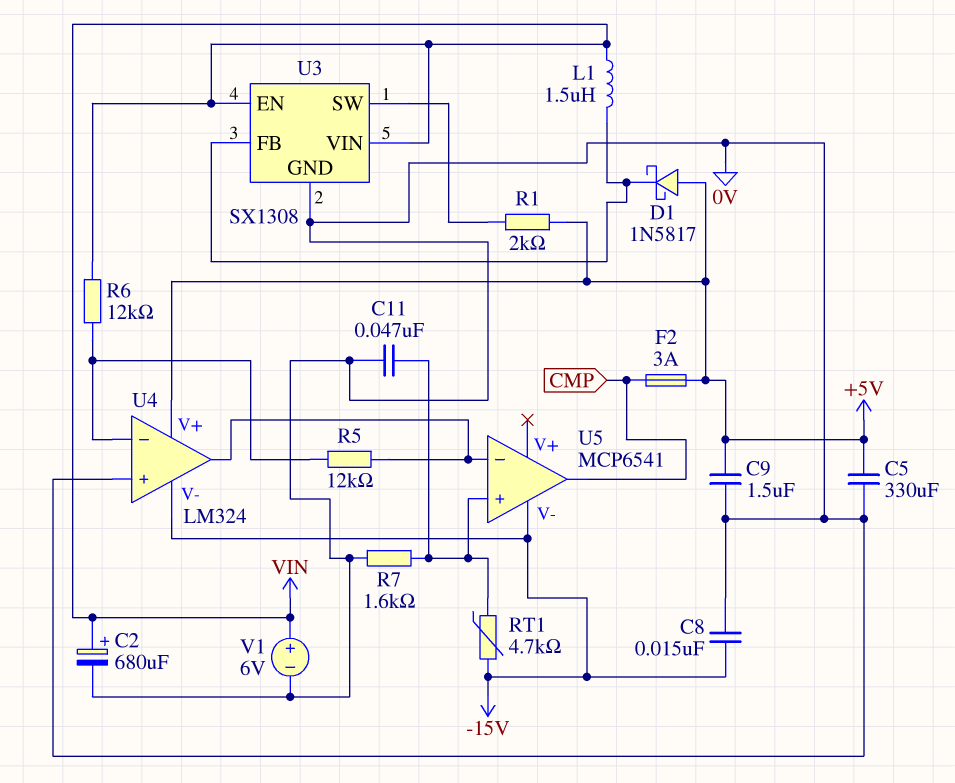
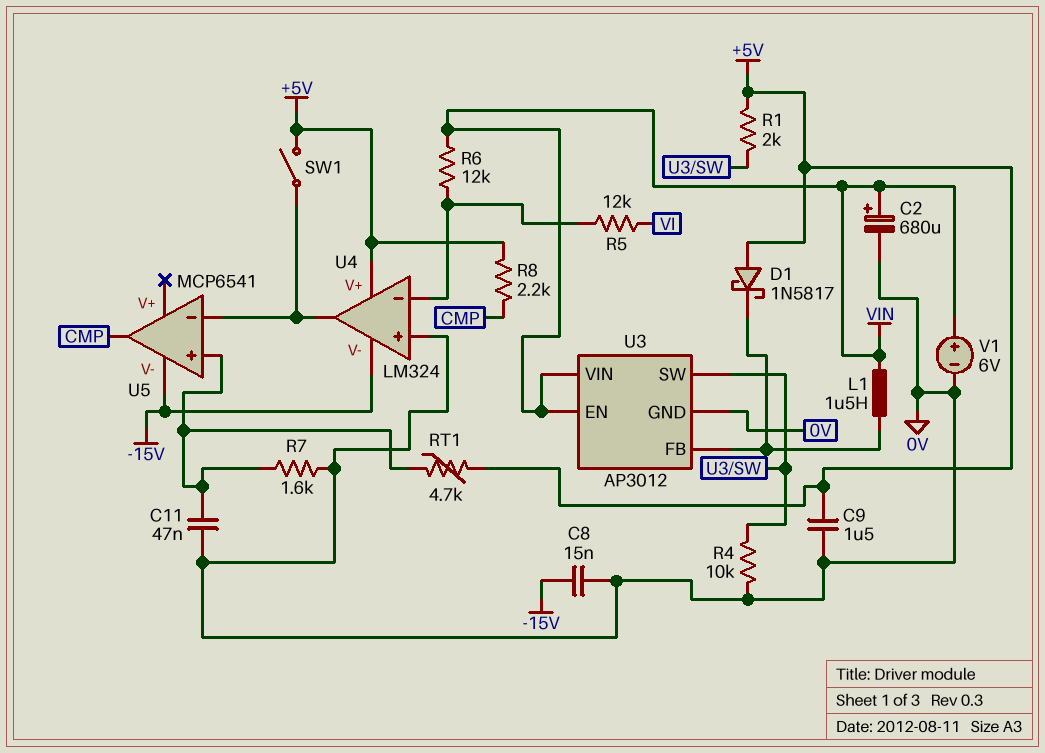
C5: 330uF (+5V, 0V) -> none
F2: 3A (+5V, CMP) -> none
R4: none -> 10k (0V, U3/SW)
R5: 12k (U4/in-, U4/out) -> 12k (U4/in-, VI)
R8: none -> 2.2k (+5V, CMP)
RT1: 4.7k (-15V, U5/in+) -> 4.7k (+5V, U5/in+)
SW1: none -> switch (+5V, U4/out)
U3: SX1308 -> AP3012

